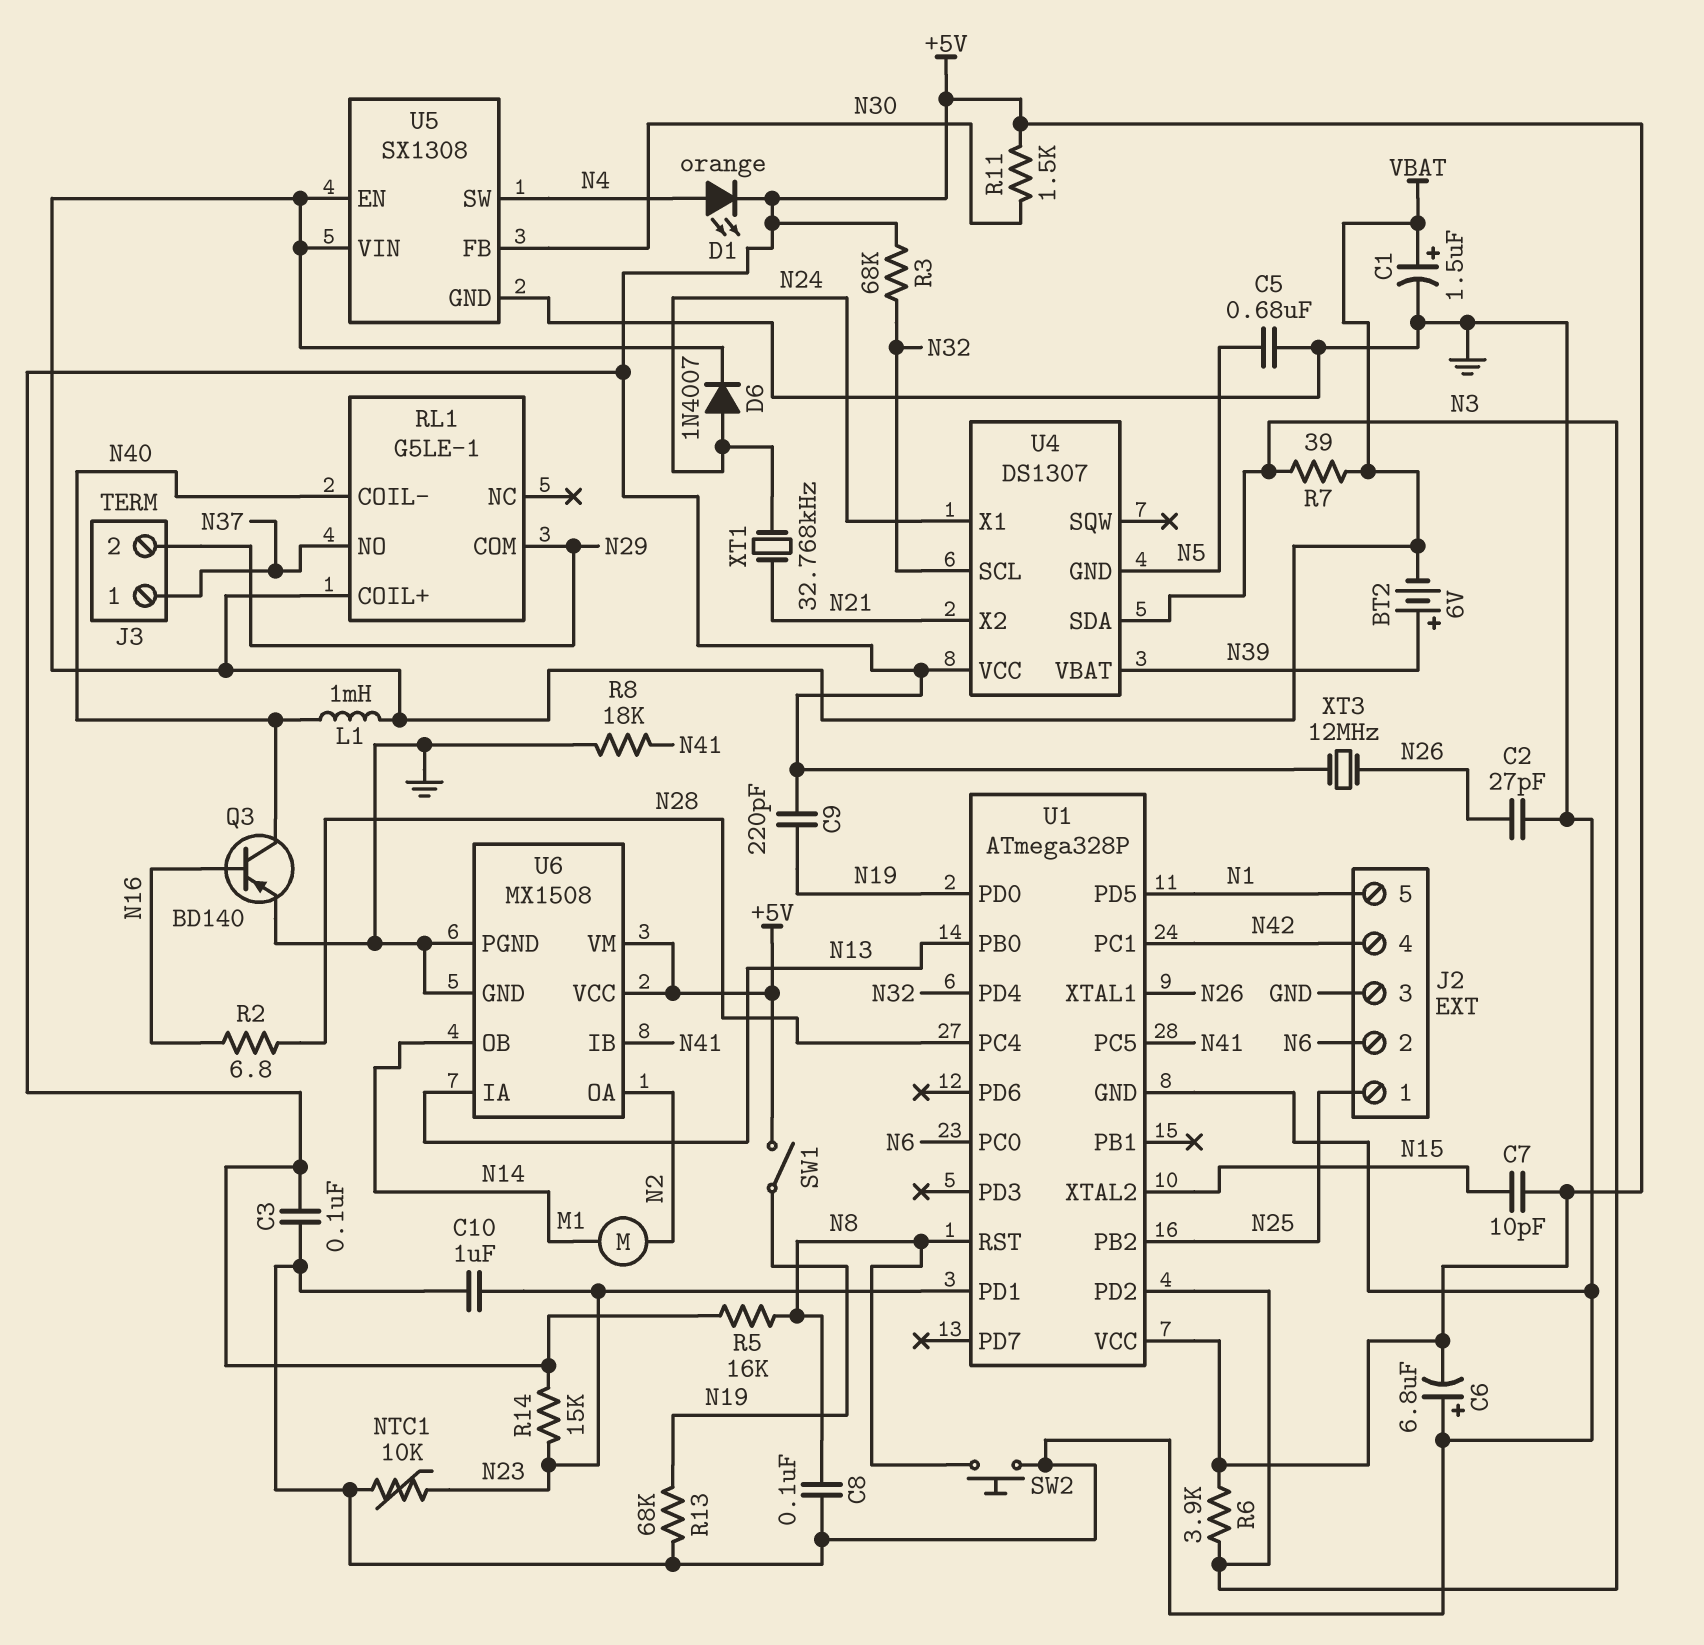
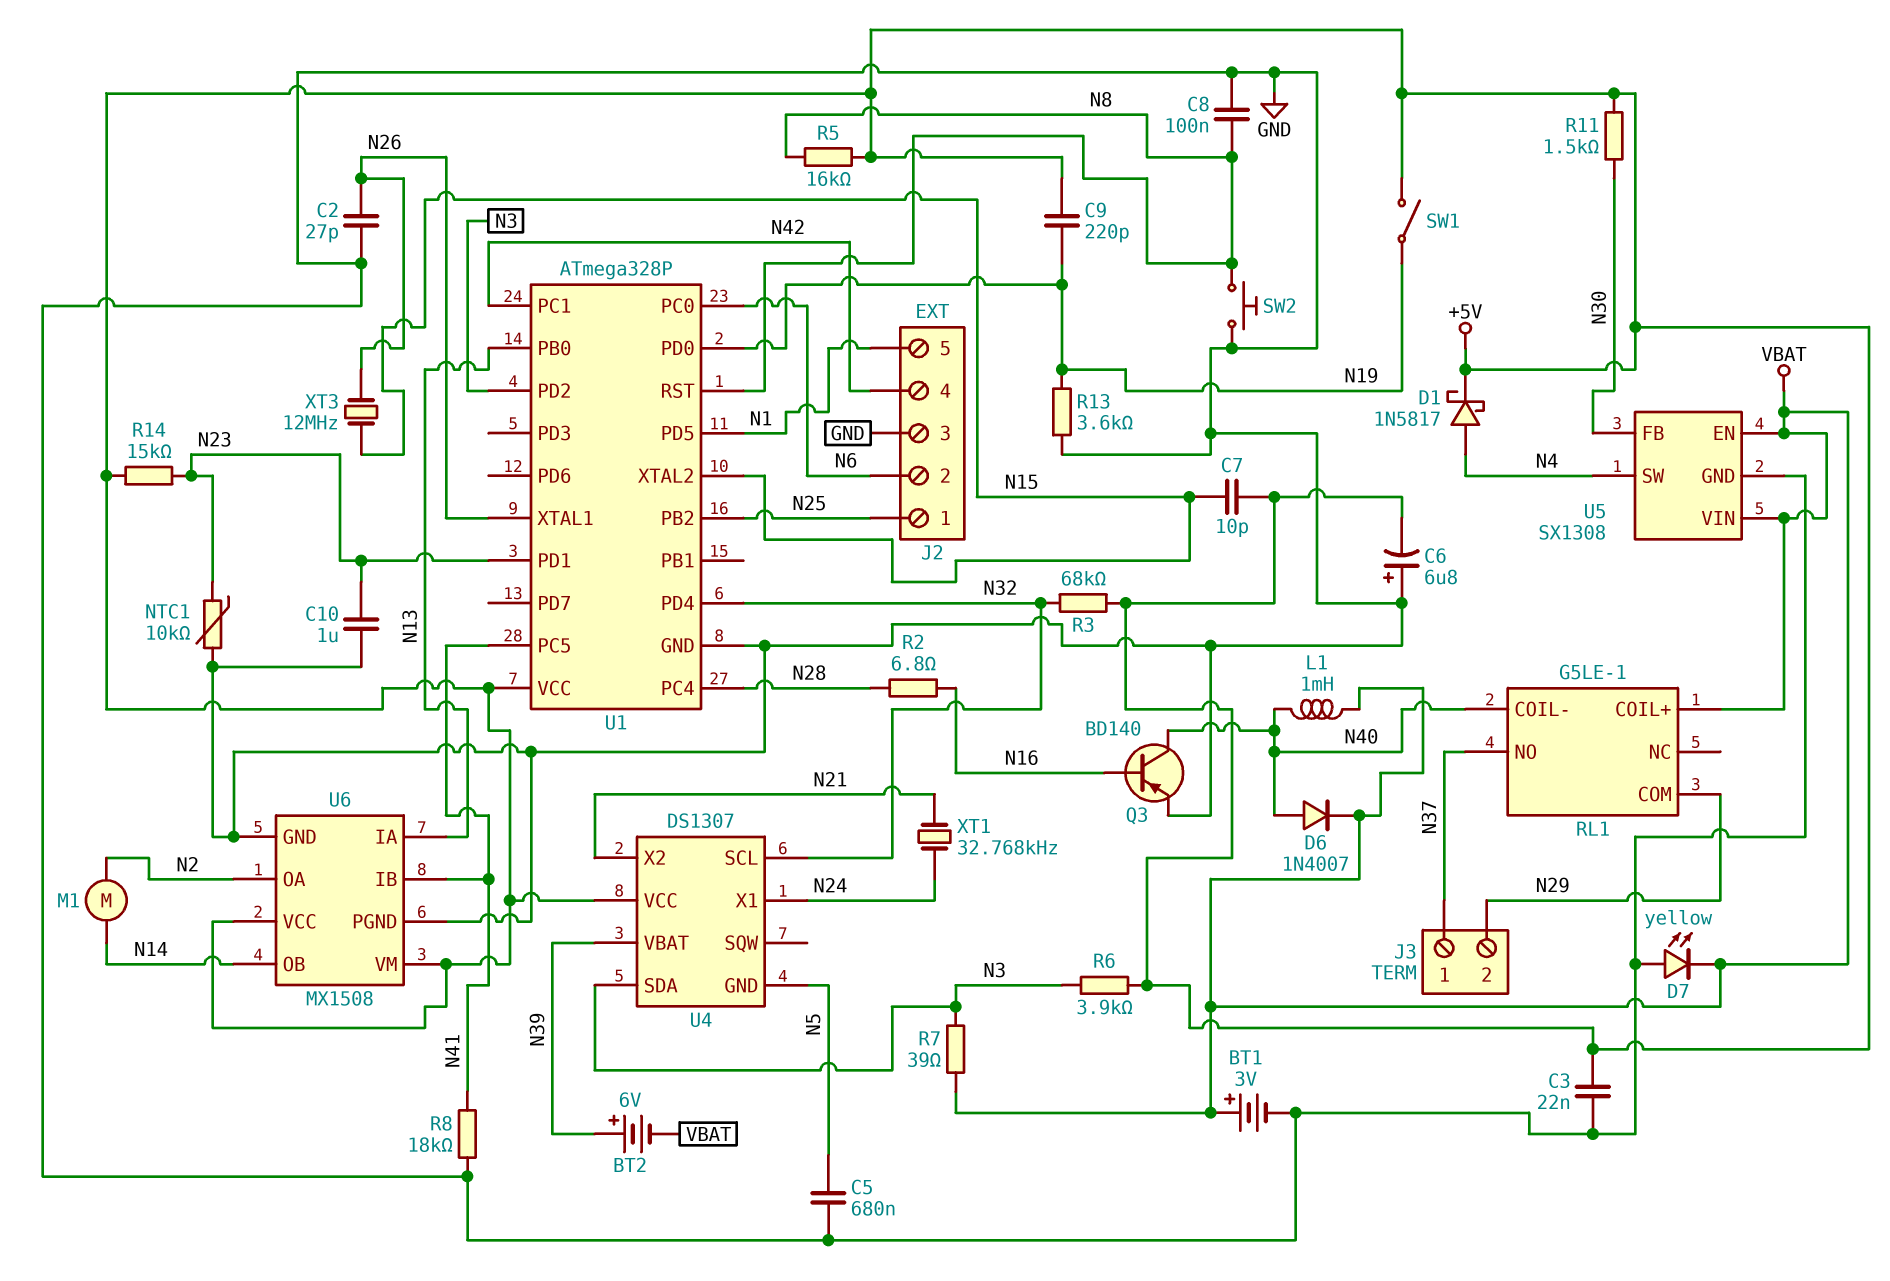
BT1: none -> 3V (plus VBAT, minus GND)
C1: 1.5uF (plus VBAT, minus GND) -> none
C3: 100nF (+5V, GND) -> 22nF (+5V, GND)
D1: LED orange (A N4, K +5V) -> schottky 1N5817 (A N4, K +5V)
D6: diode 1N4007 (A N24, K VBAT) -> diode 1N4007 (A N40, K VBAT)
D7: none -> LED yellow (A GND, K VBAT)
R13: 68k (GND, N19) -> 3.6k (GND, N19)
XT3: 12MHz (+5V, N26) -> 12MHz (N15, N26)

